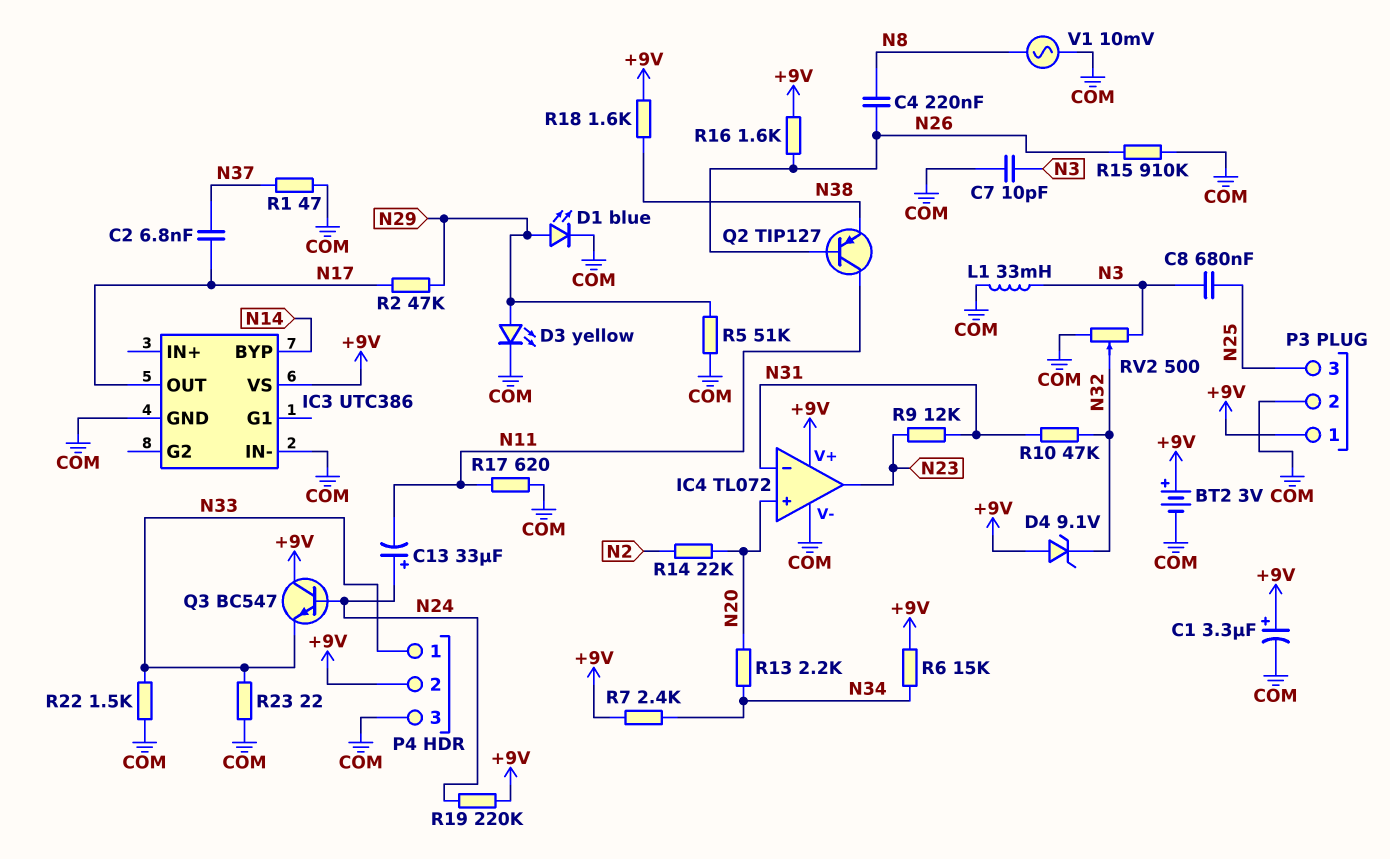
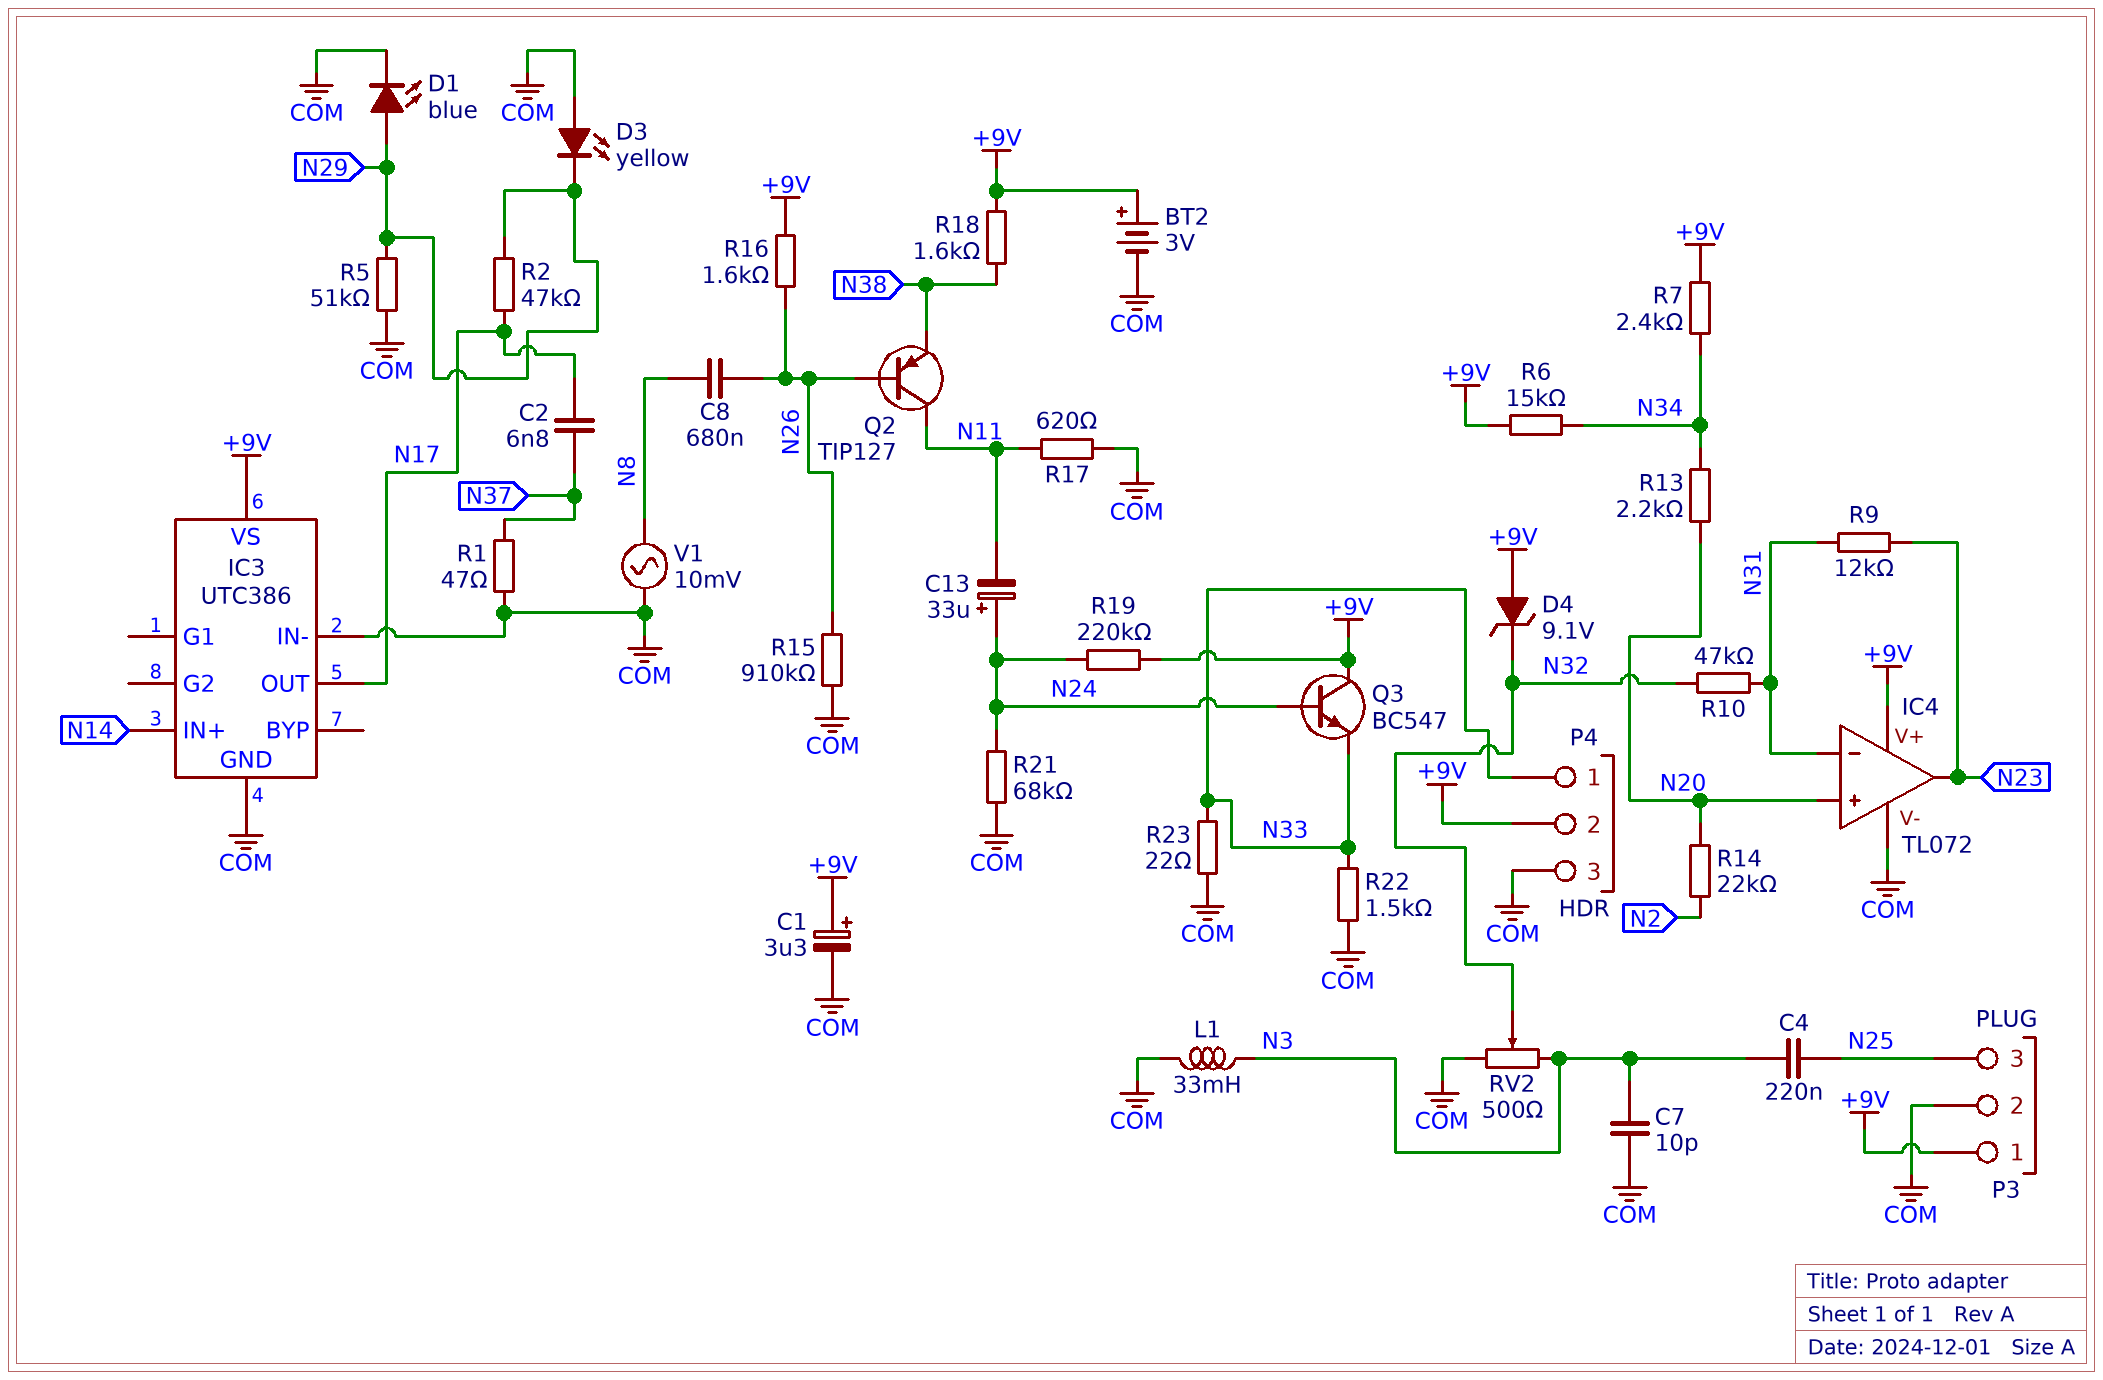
C4: 220nF (N8, N26) -> 220nF (N3, N25)
C8: 680nF (N3, N25) -> 680nF (N8, N26)
D3: LED yellow (A N29, K COM) -> LED yellow (A COM, K N29)
IC3 pin BYP: N14 -> none
IC3 pin IN+: none -> N14
R21: none -> 68k (COM, N24)

